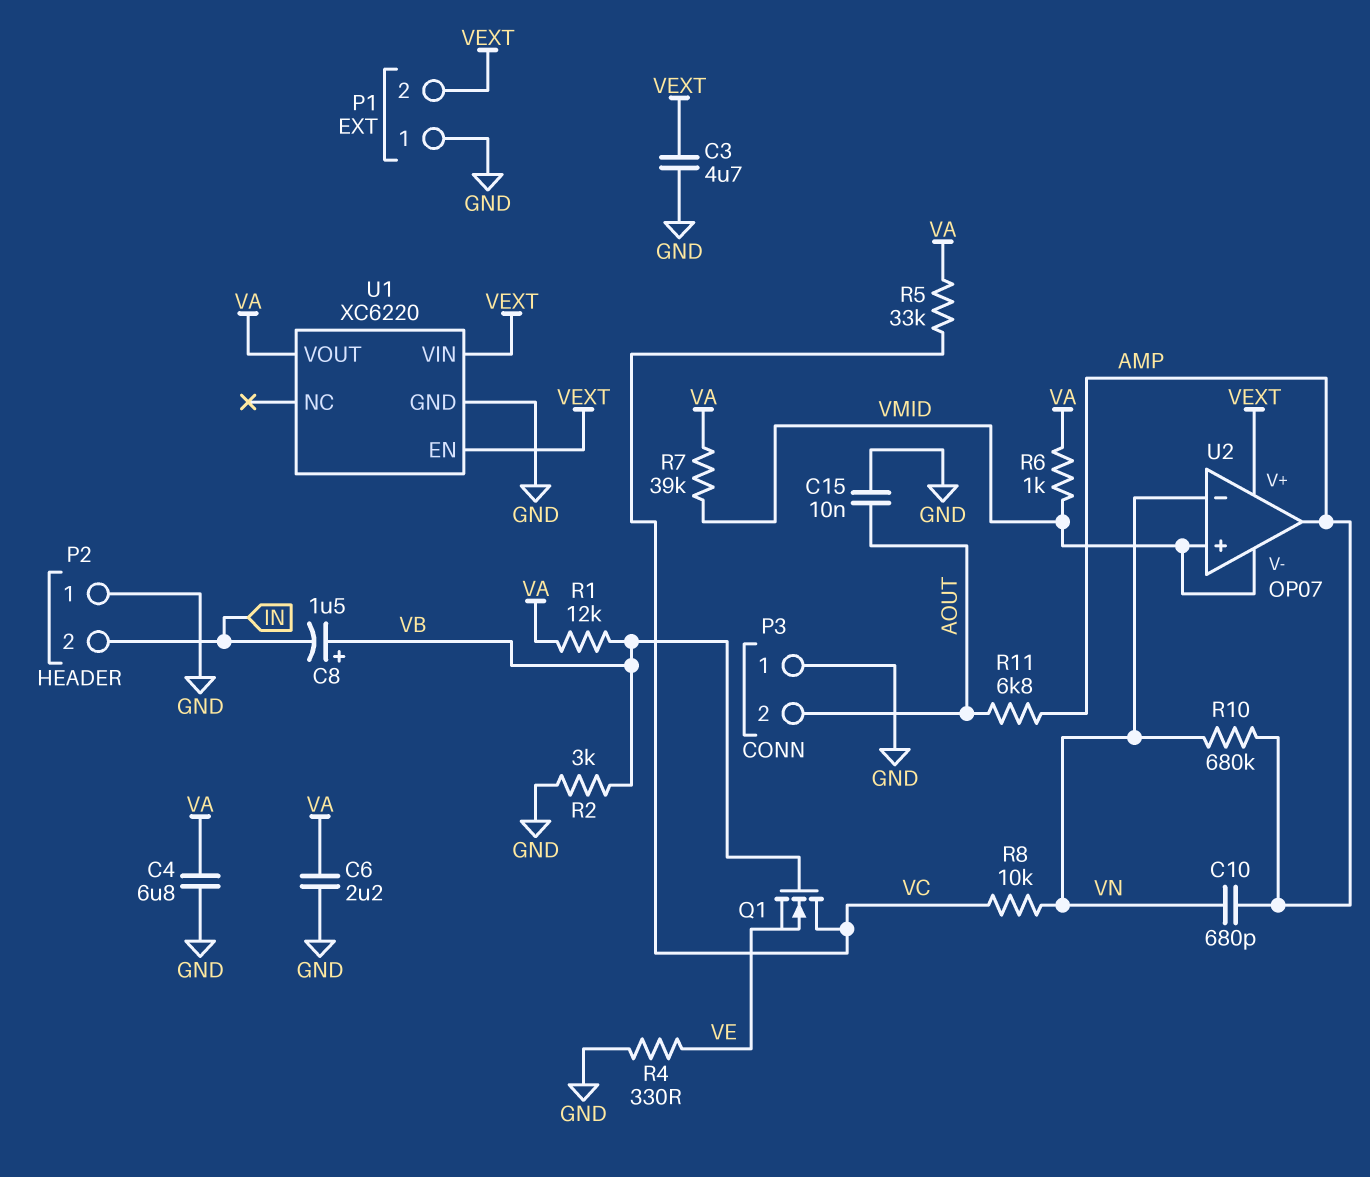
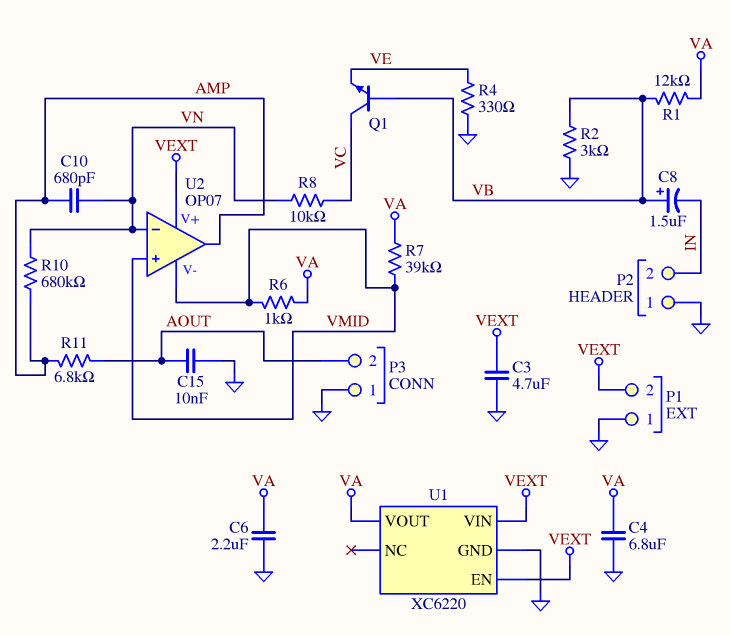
Q1: NMOS (G VB, D VC, S VE) -> NPN (B VB, C VC, E VE)
R5: 33k (VA, VC) -> none

